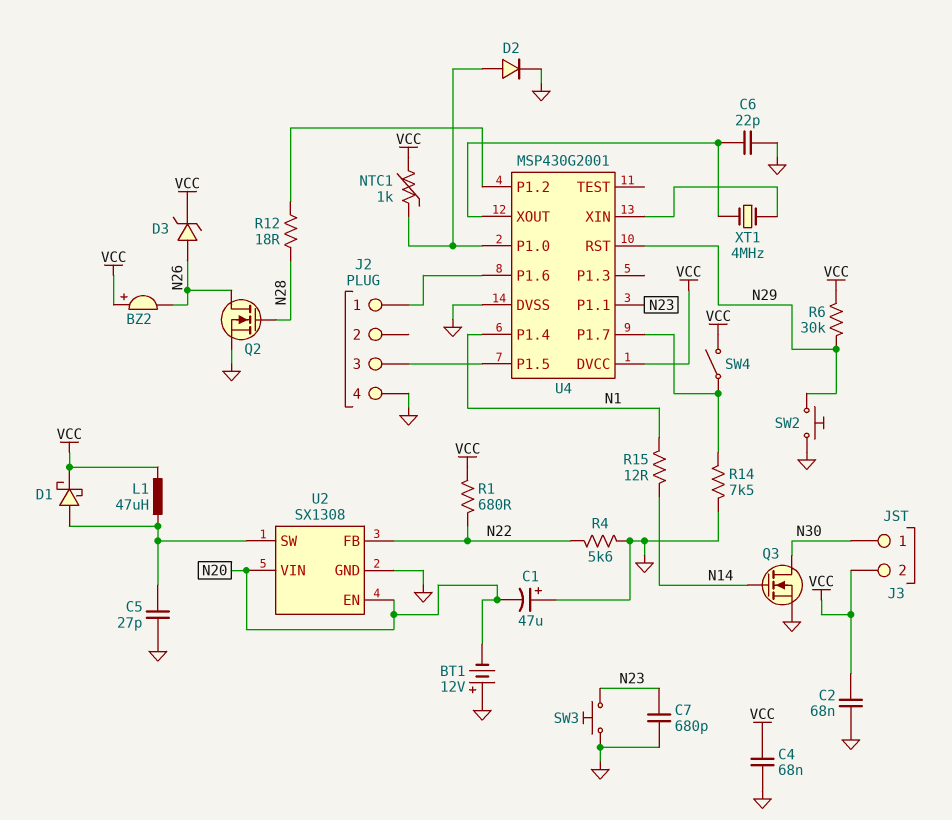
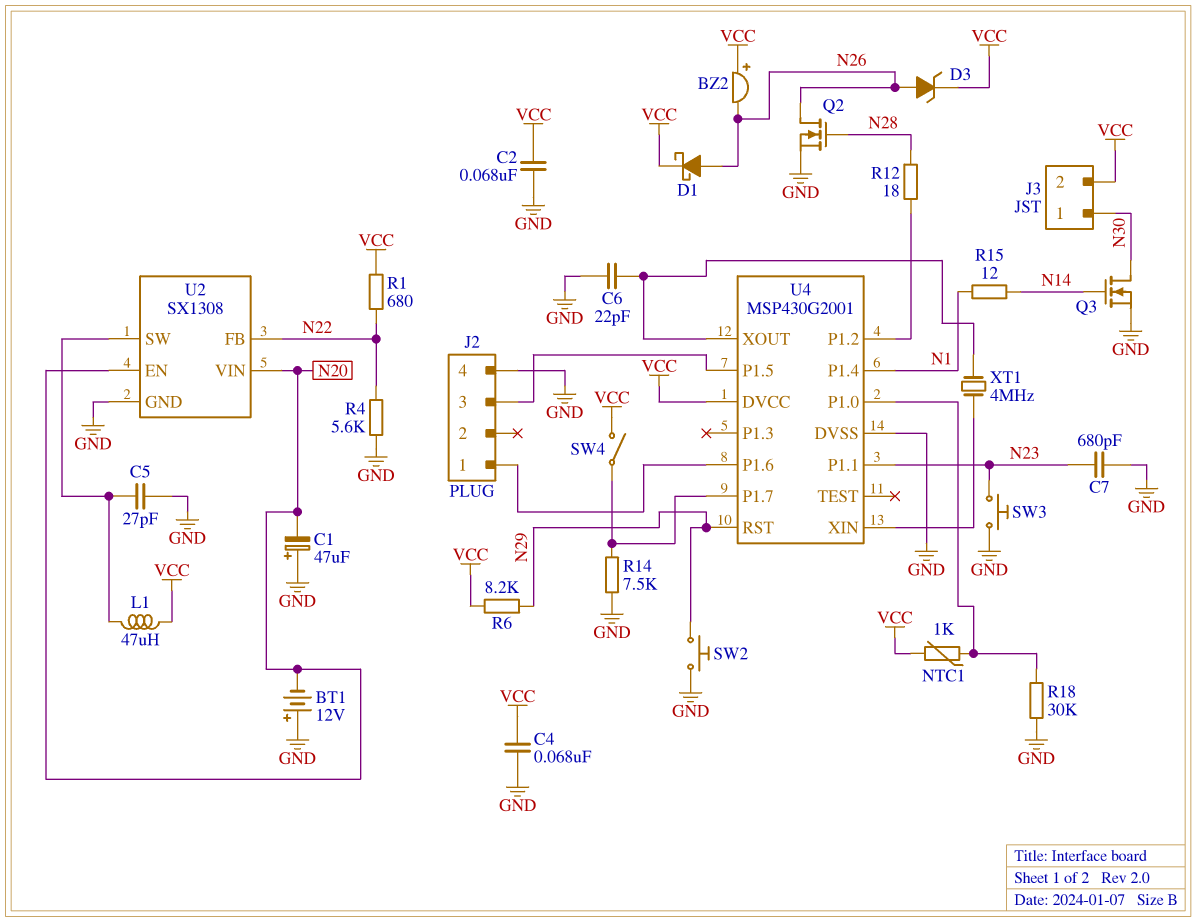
D1: schottky (A U2/SW, K VCC) -> schottky (A N26, K VCC)
D2: diode (A U4/P1.0, K GND) -> none
R6: 30k (N29, VCC) -> 8.2k (N29, VCC)
R18: none -> 30k (GND, U4/P1.0)

